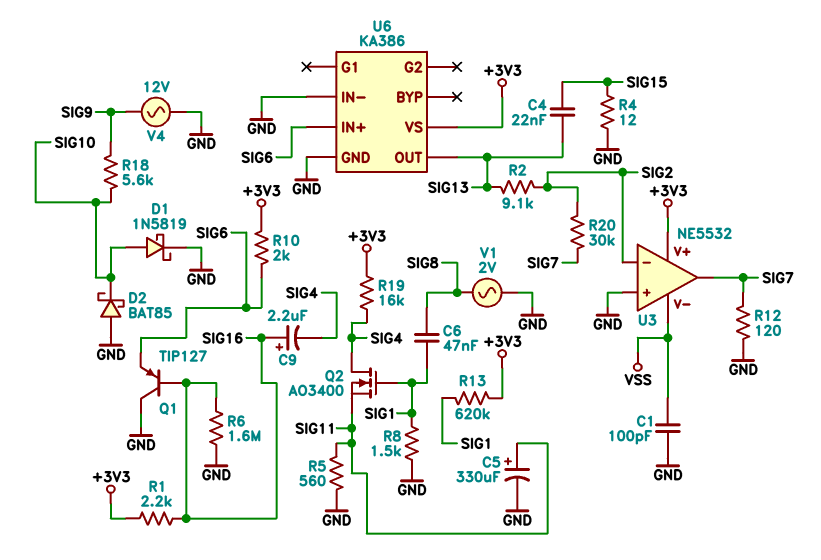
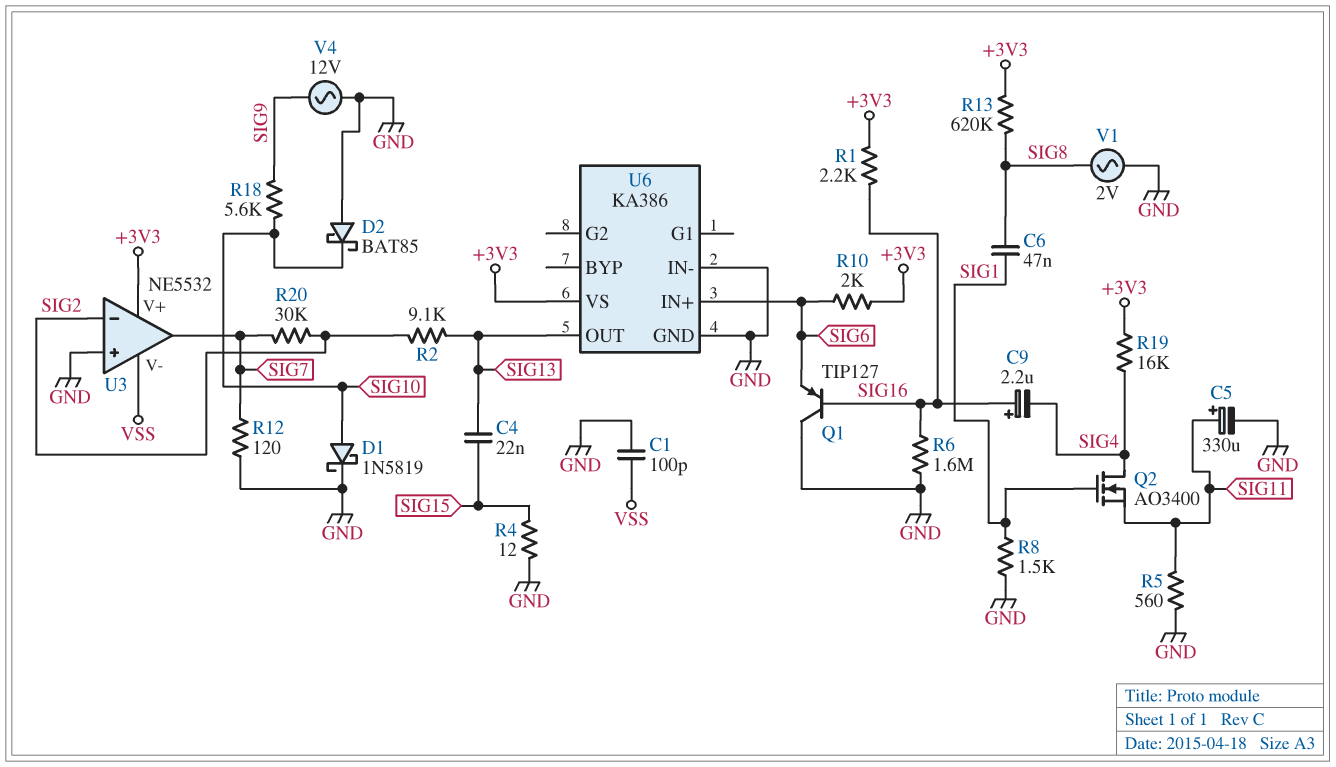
R13: 620k (+3V3, SIG1) -> 620k (+3V3, SIG8)

